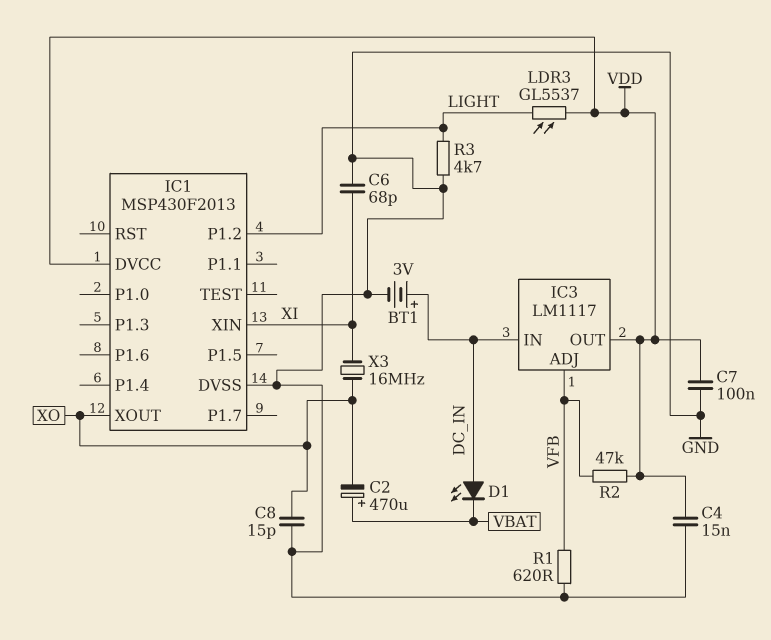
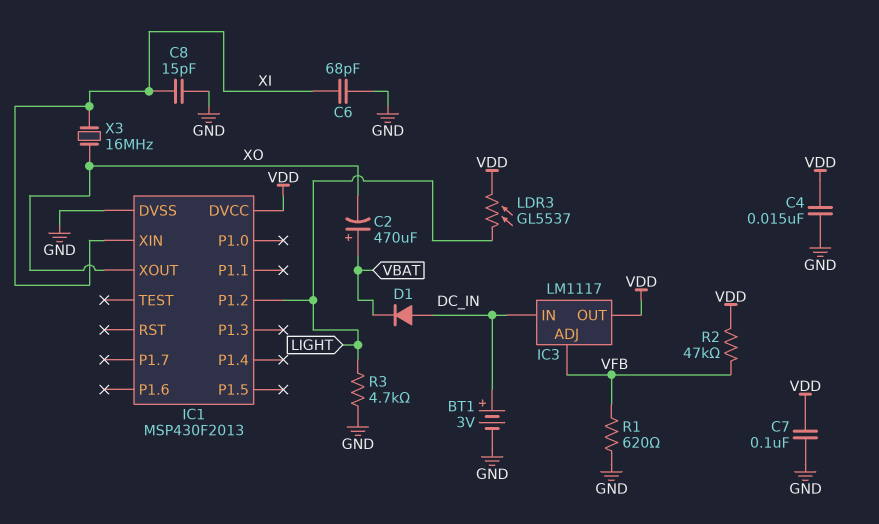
C8: 15pF (GND, XO) -> 15pF (GND, XI)
D1: LED (A DC_IN, K VBAT) -> diode (A DC_IN, K VBAT)

